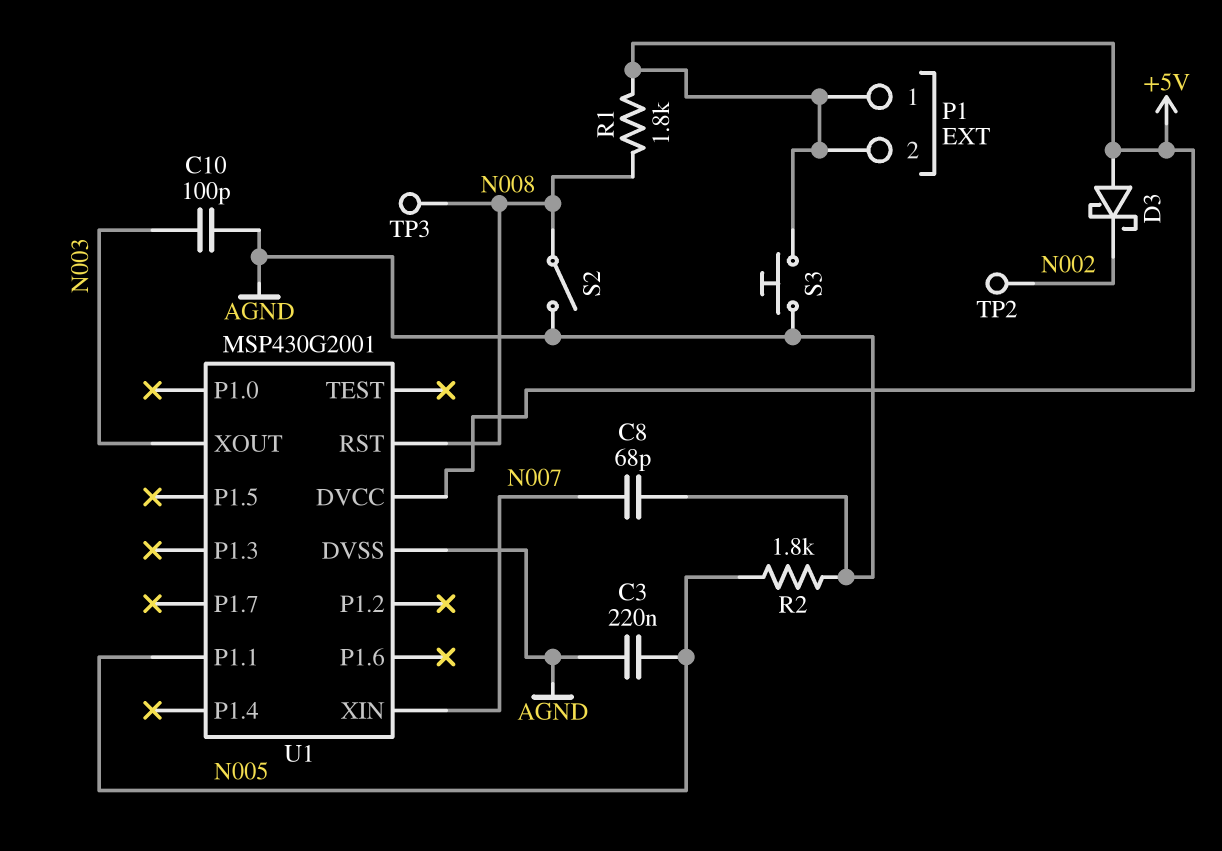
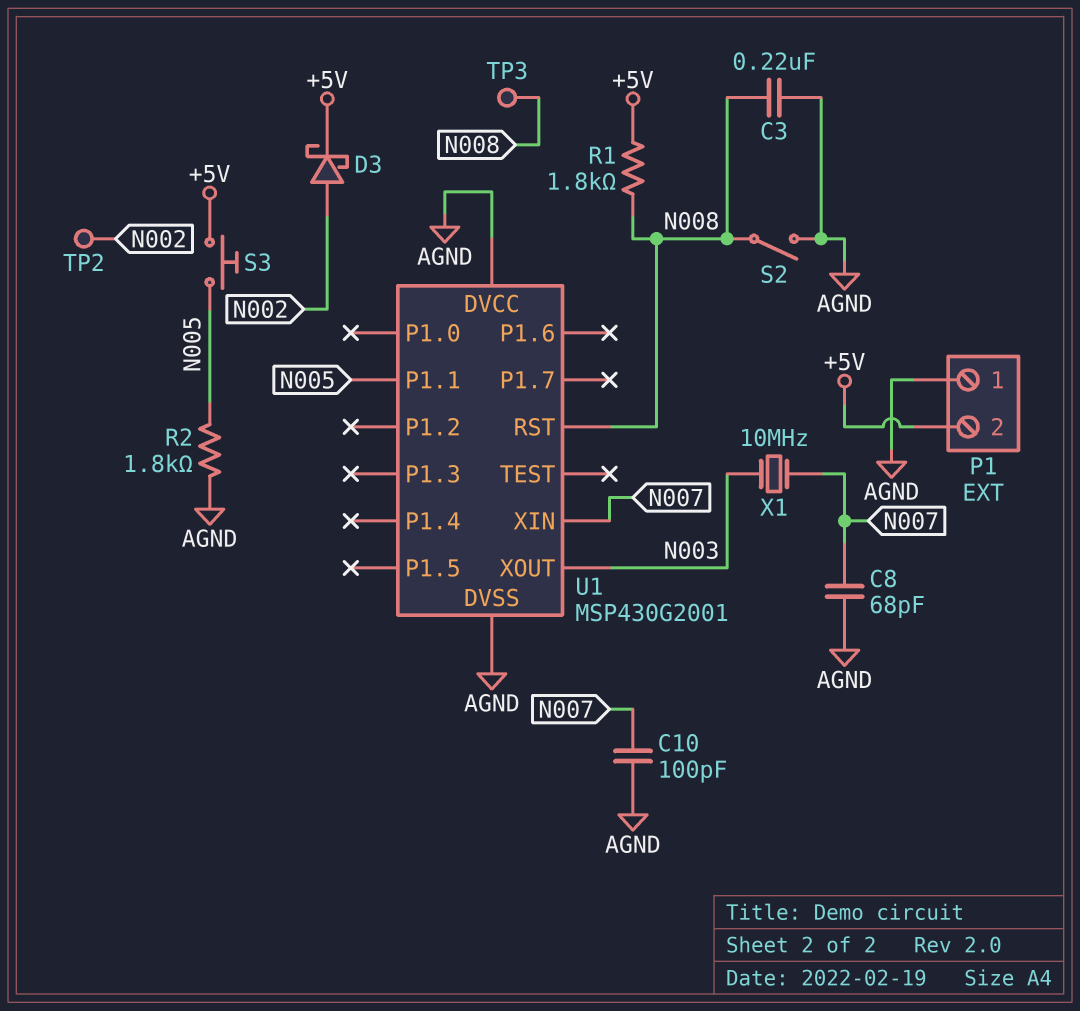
C3: 220nF (AGND, N005) -> 220nF (AGND, N008)
C10: 100pF (AGND, N003) -> 100pF (AGND, N007)
D3: schottky (A +5V, K N002) -> schottky (A N002, K +5V)
P1 pin 1: +5V -> AGND
S3: button (+5V, AGND) -> button (+5V, N005)
U1 pin DVCC: +5V -> AGND
X1: none -> 10MHz (N003, N007)

